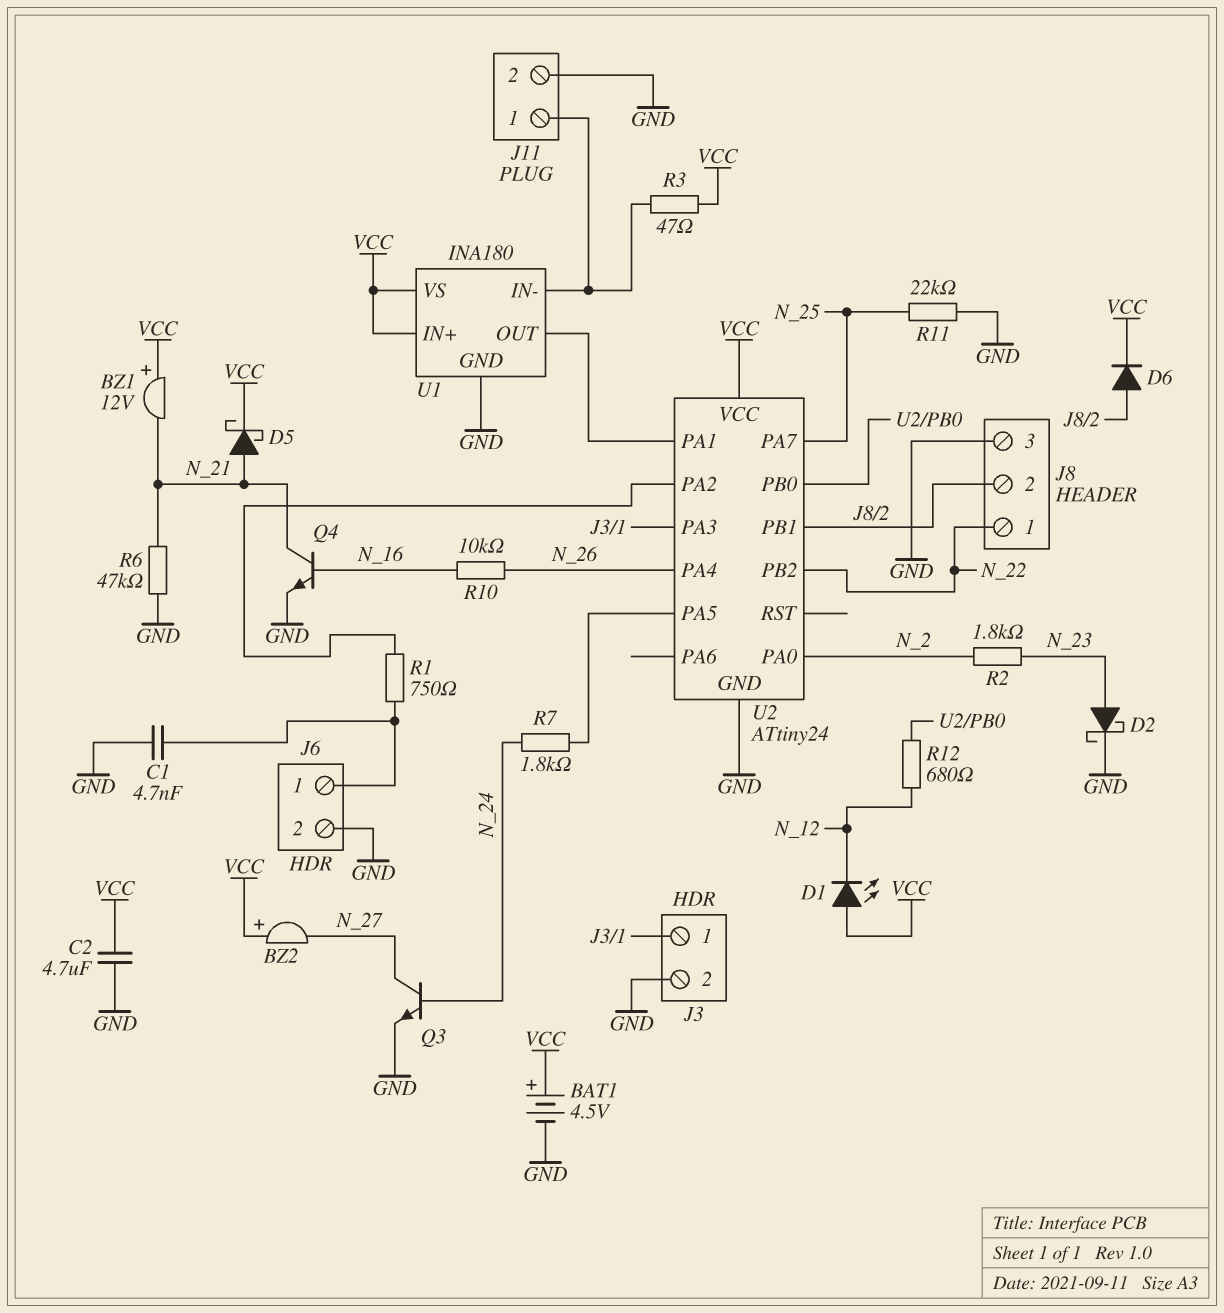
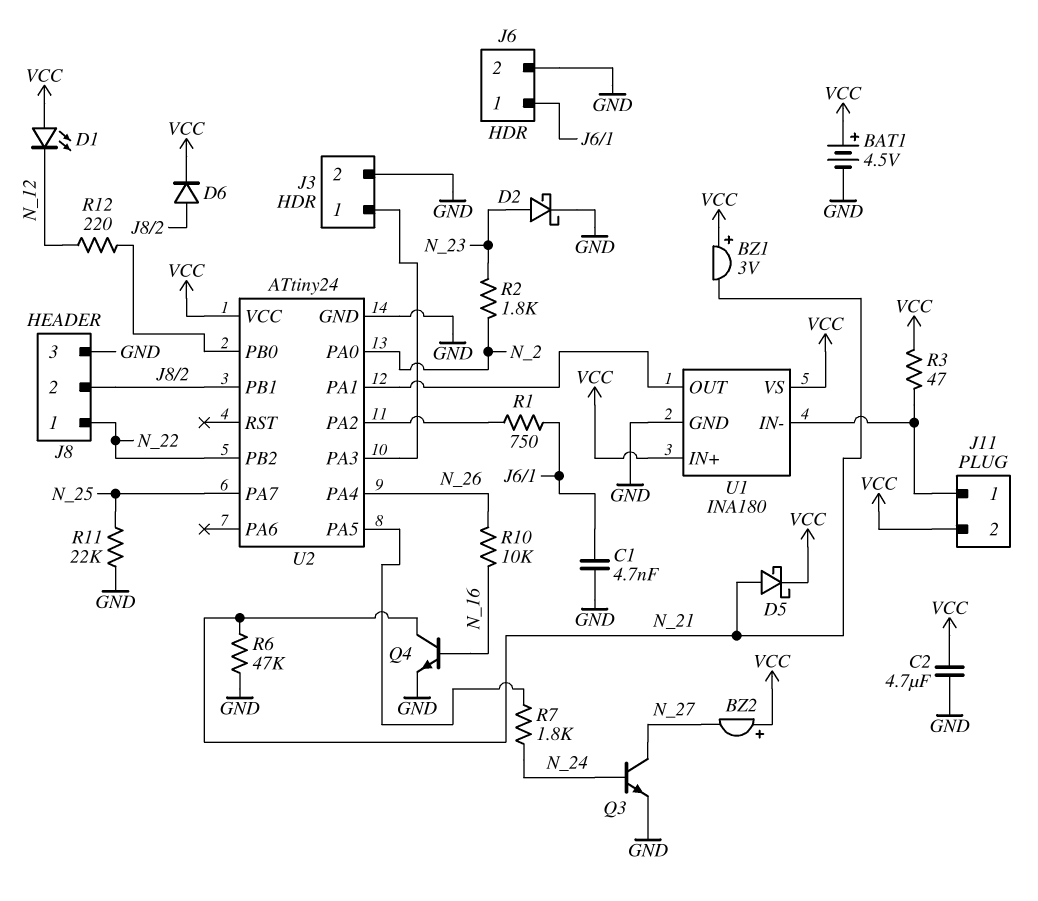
BZ1: buzzer 12V (plus VCC, minus N_21) -> buzzer 3V (plus VCC, minus N_21)
J11 pin 2: GND -> VCC
R12: 680 (N_12, U2/PB0) -> 220 (N_12, U2/PB0)

